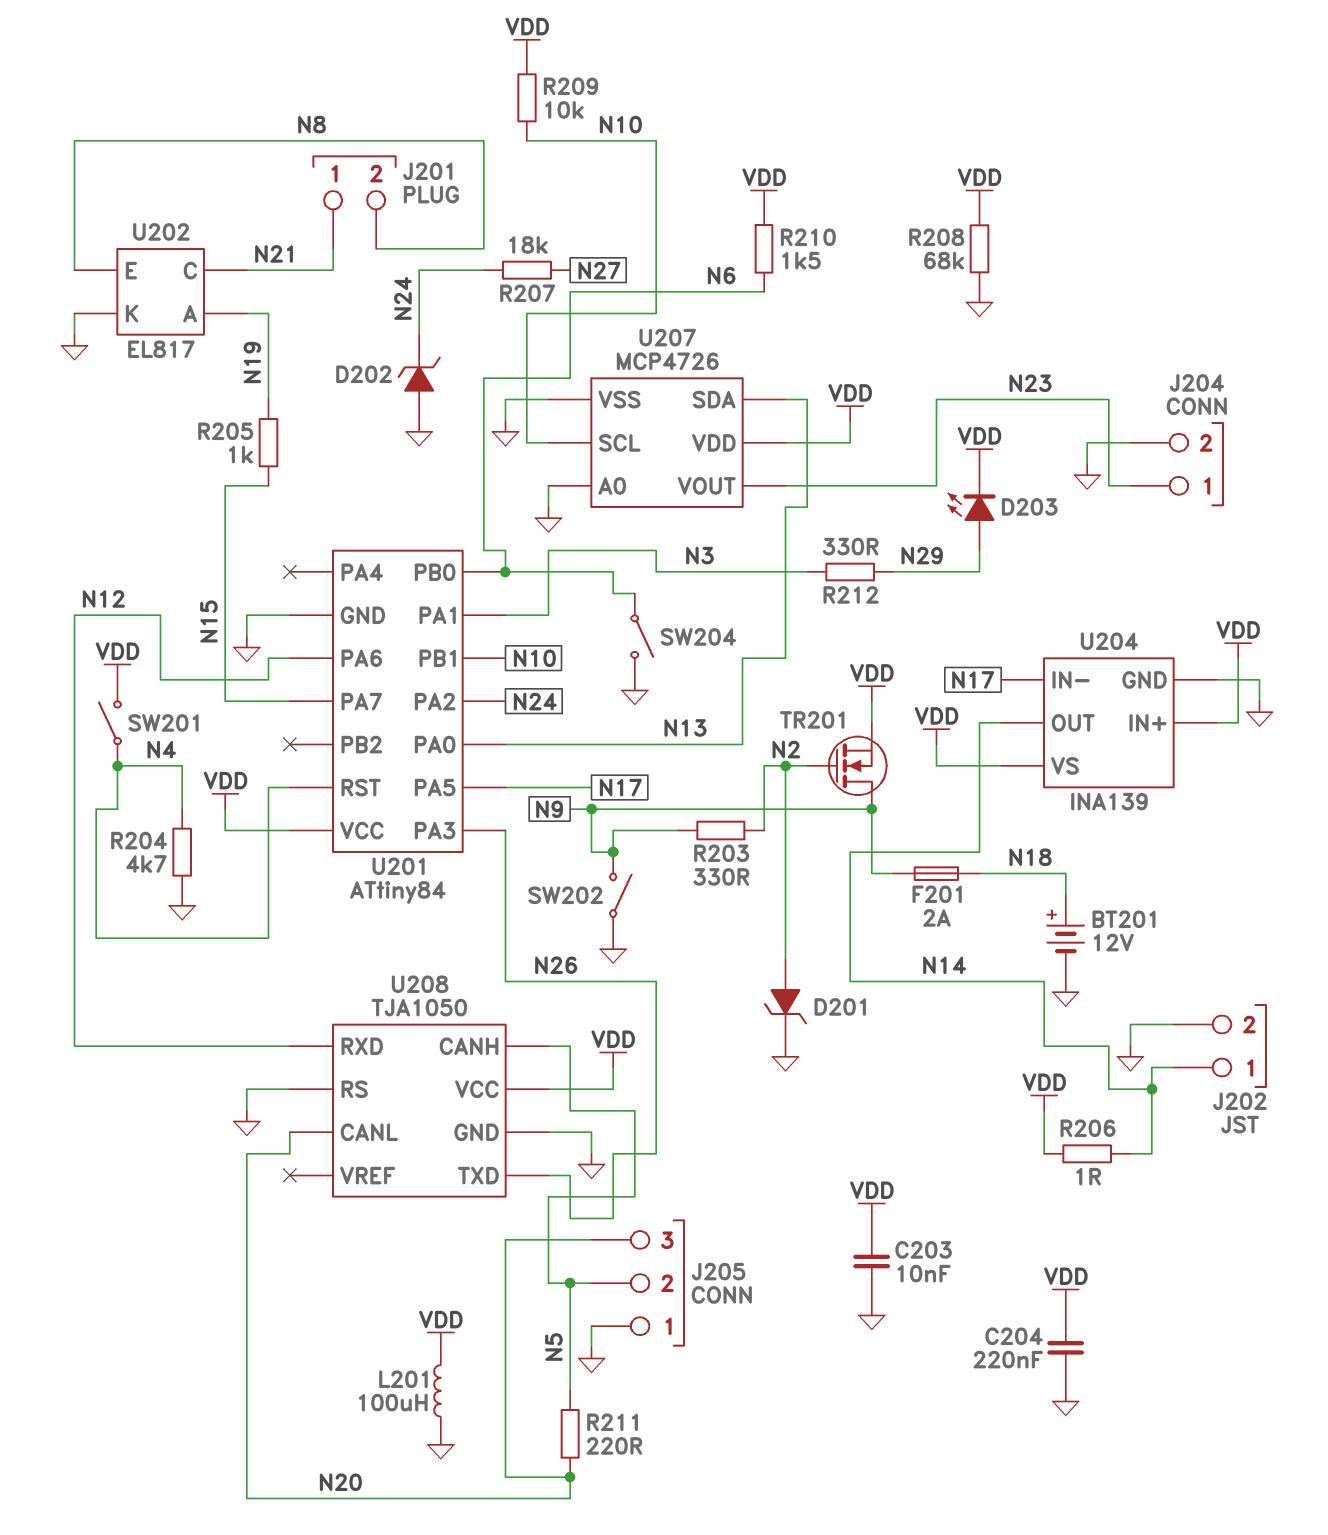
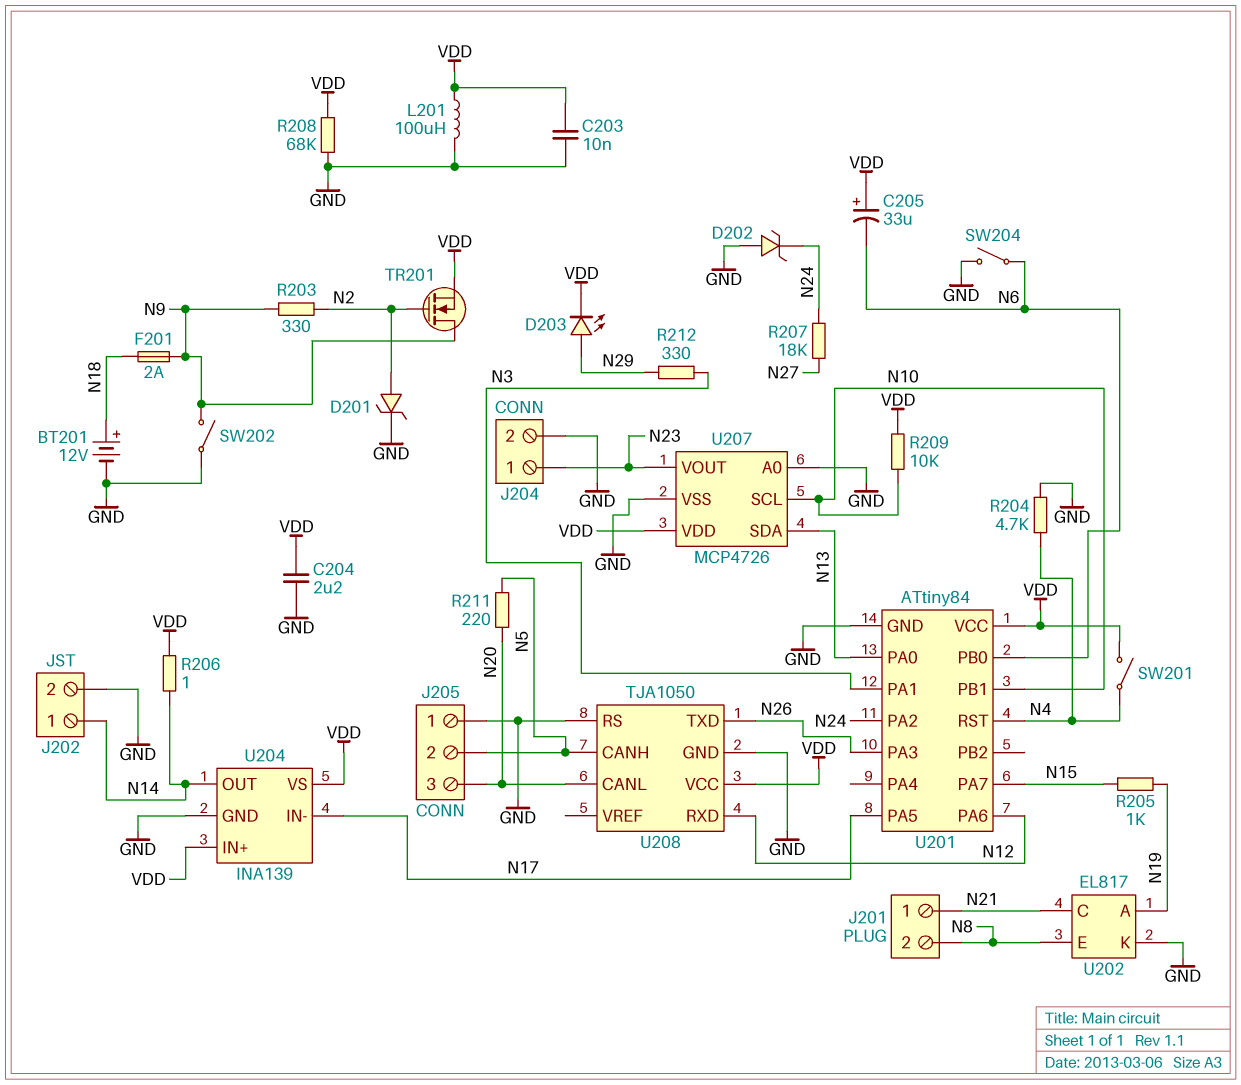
C204: 220nF (GND, VDD) -> 2.2uF (GND, VDD)
C205: none -> 33uF (plus VDD, minus N6)
R210: 1.5k (N6, VDD) -> none

